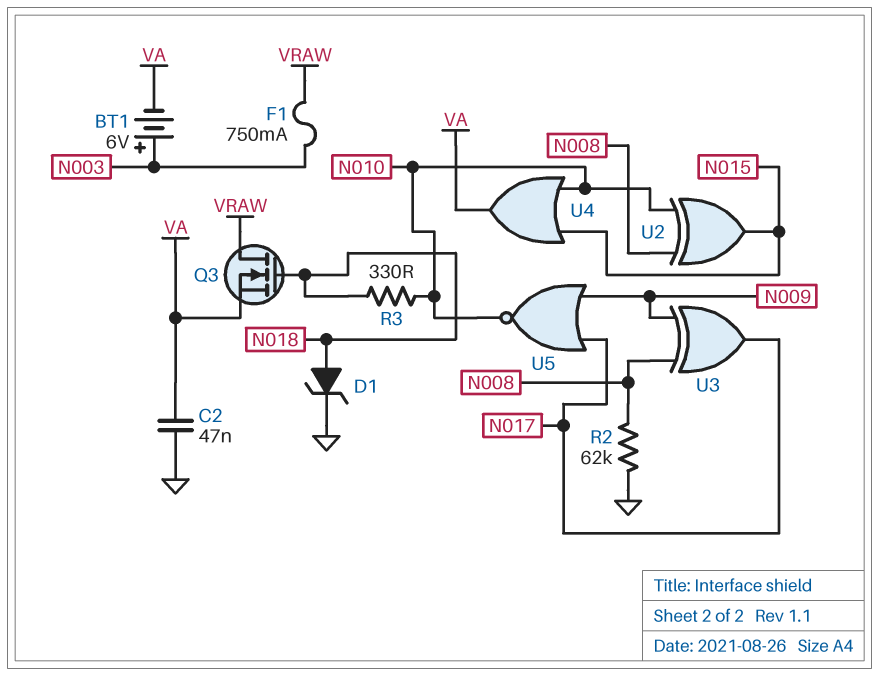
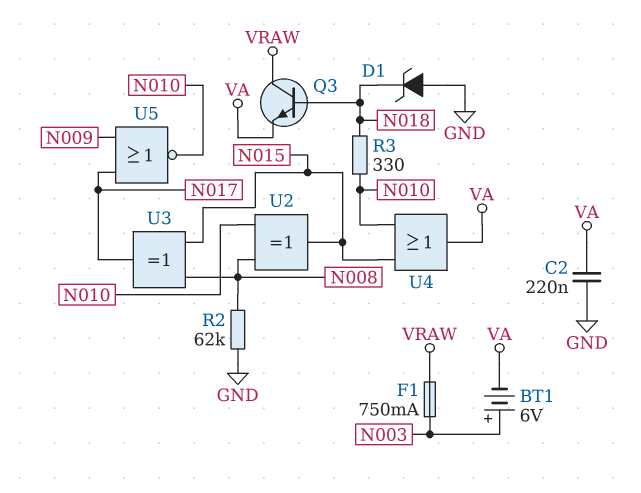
C2: 47nF (GND, VA) -> 220nF (GND, VA)
D1: zener (A N018, K GND) -> zener (A GND, K N018)
Q3: NMOS (G N018, D VRAW, S VA) -> NPN (B N018, C VRAW, E VA)
U3: XOR (in N008, in N009, out N017) -> XOR (in N008, in N015, out N017)

